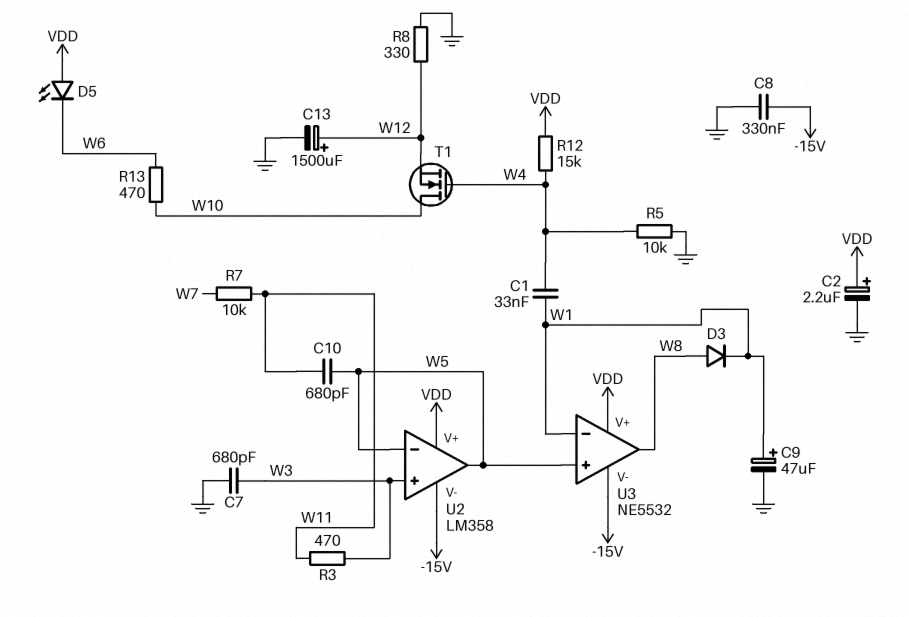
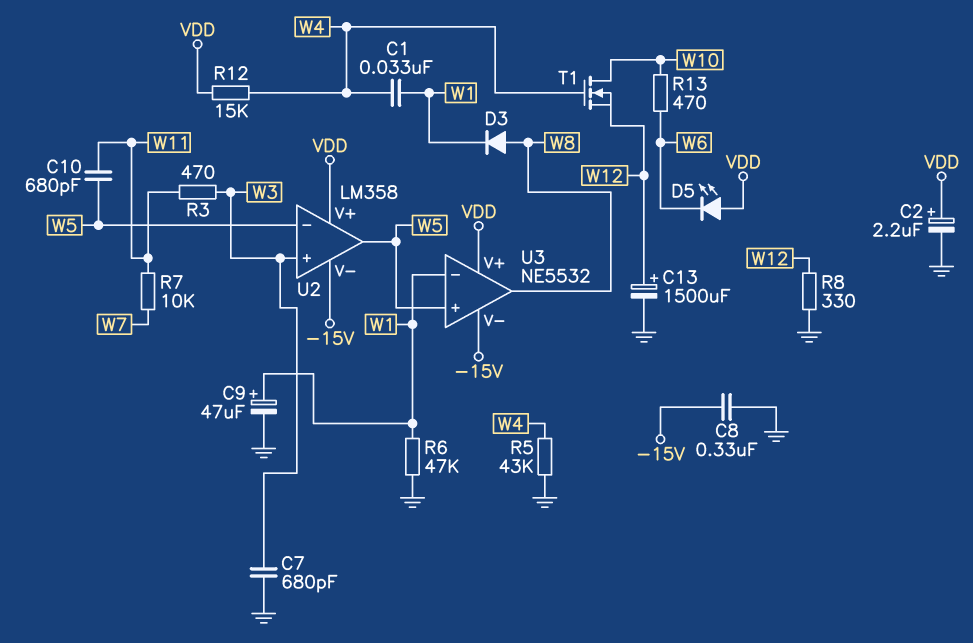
R5: 10k (GND, W4) -> 43k (GND, W4)
R6: none -> 47k (GND, W1)

